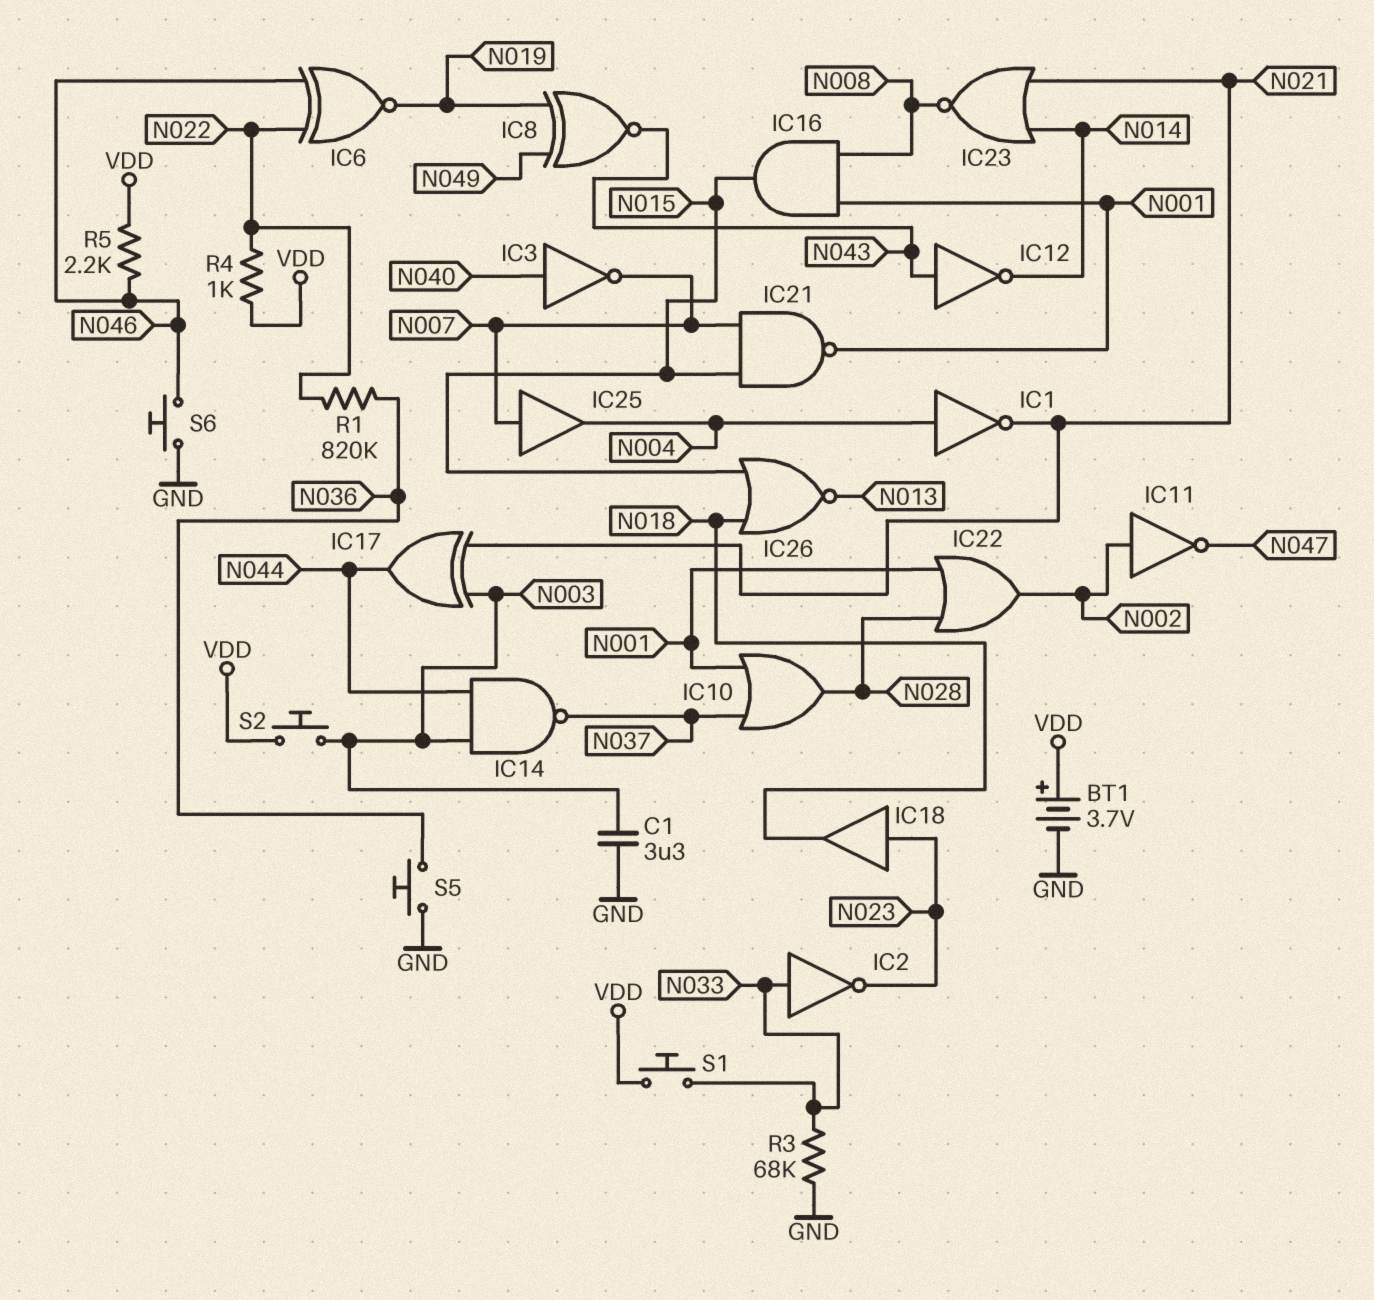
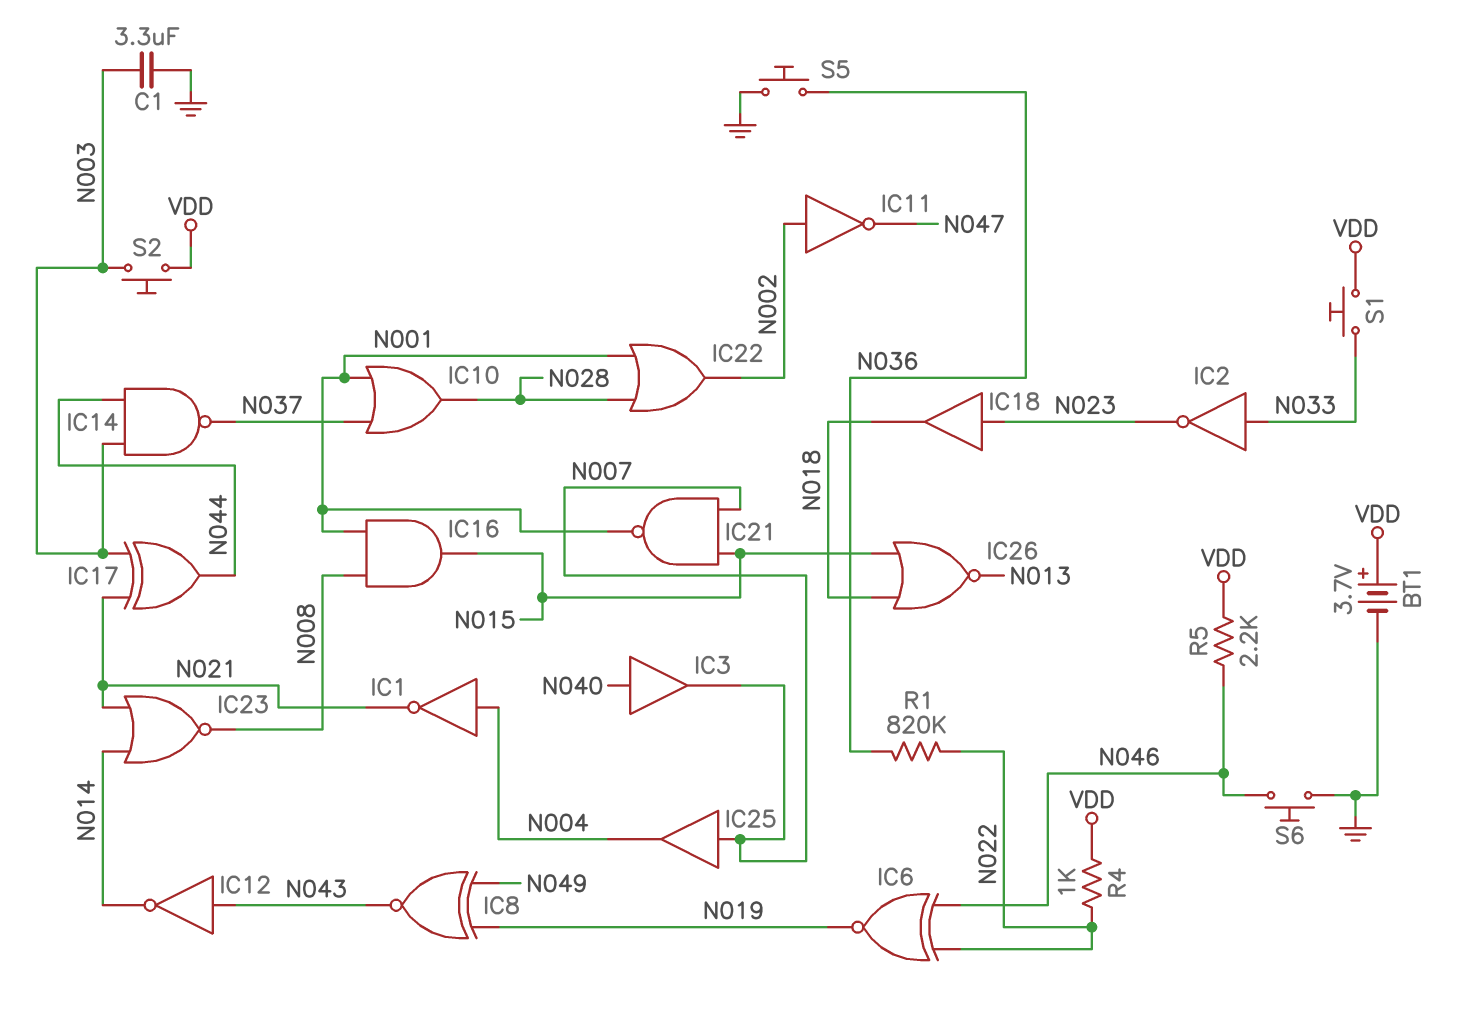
IC3: NOT (in N040, out N007) -> buffer (in N040, out N007)
R3: 68k (GND, N033) -> none

